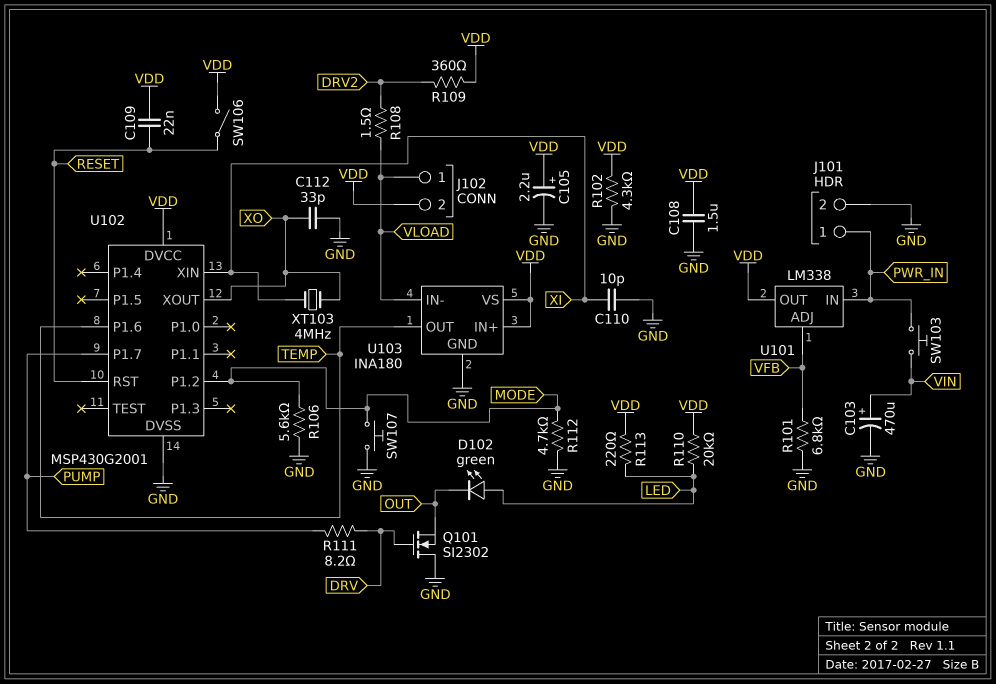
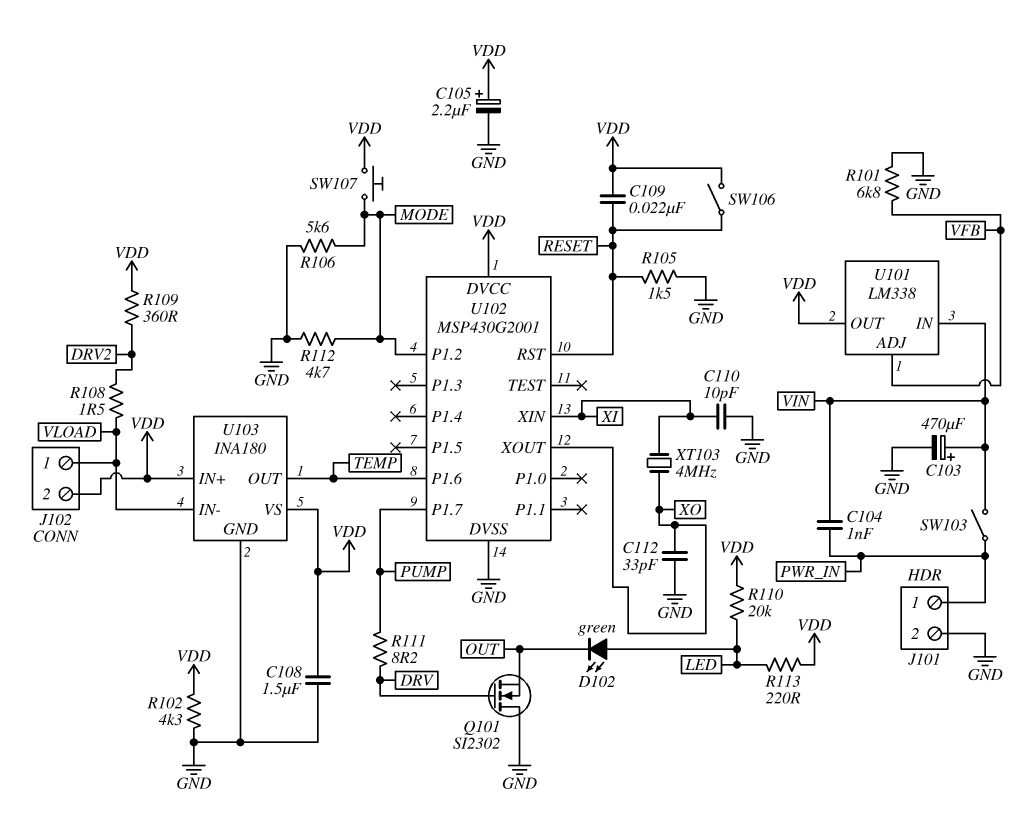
C104: none -> 1nF (PWR_IN, VIN)
R105: none -> 1.5k (GND, RESET)
SW103: button (PWR_IN, VIN) -> switch (PWR_IN, VIN)
SW107: button (GND, MODE) -> button (MODE, VDD)
U101 pin IN: PWR_IN -> VIN

